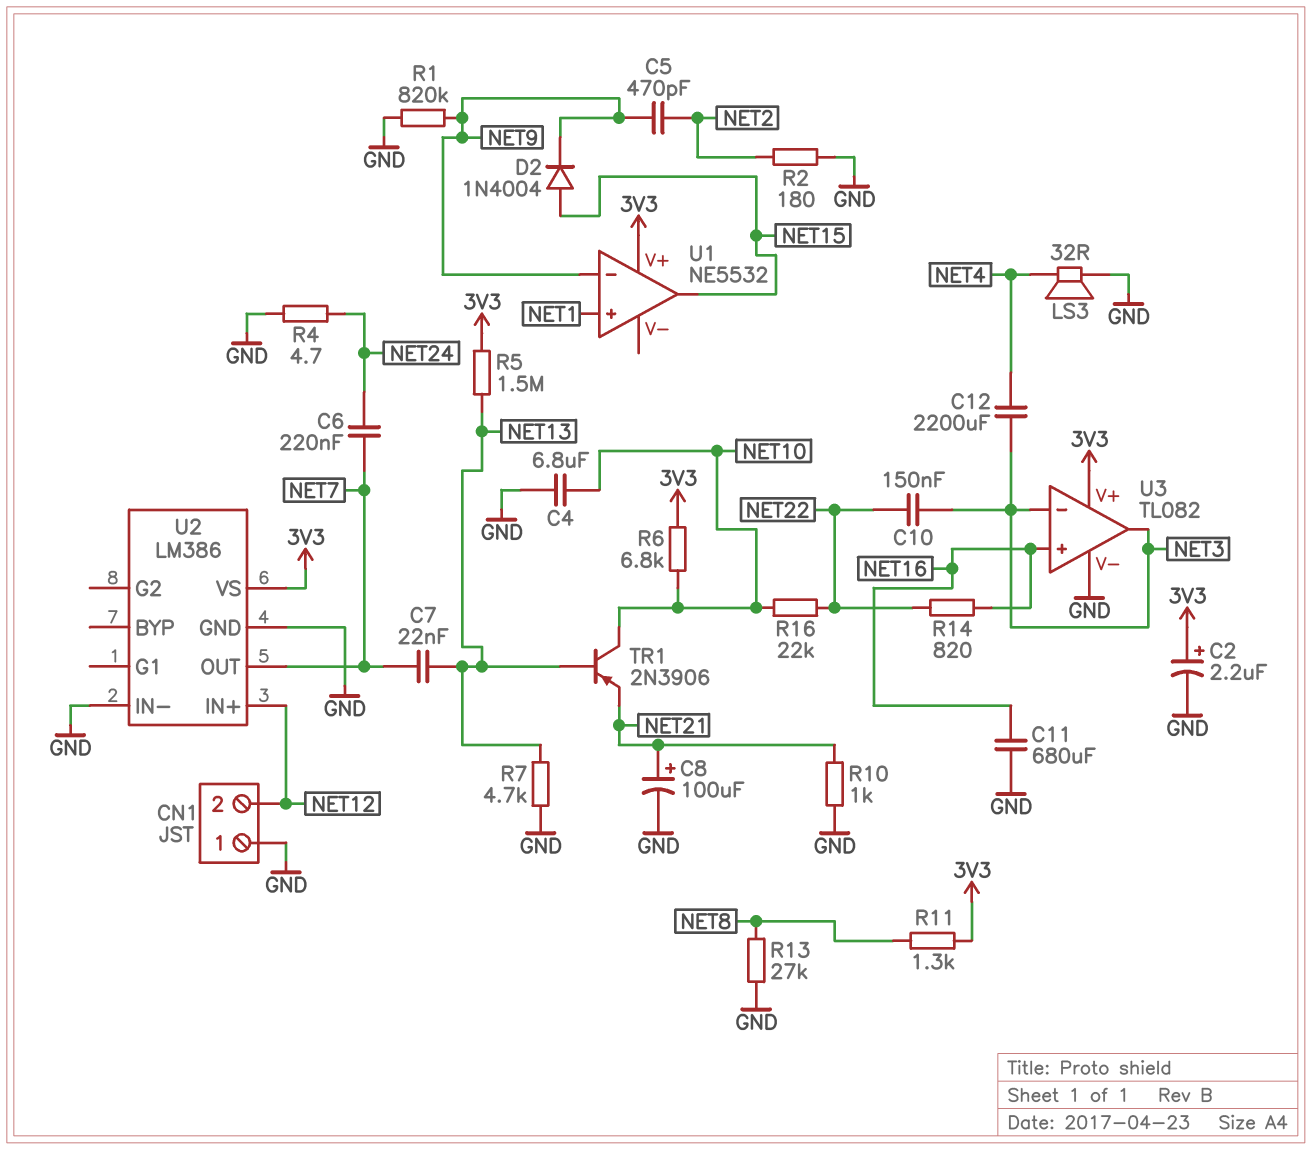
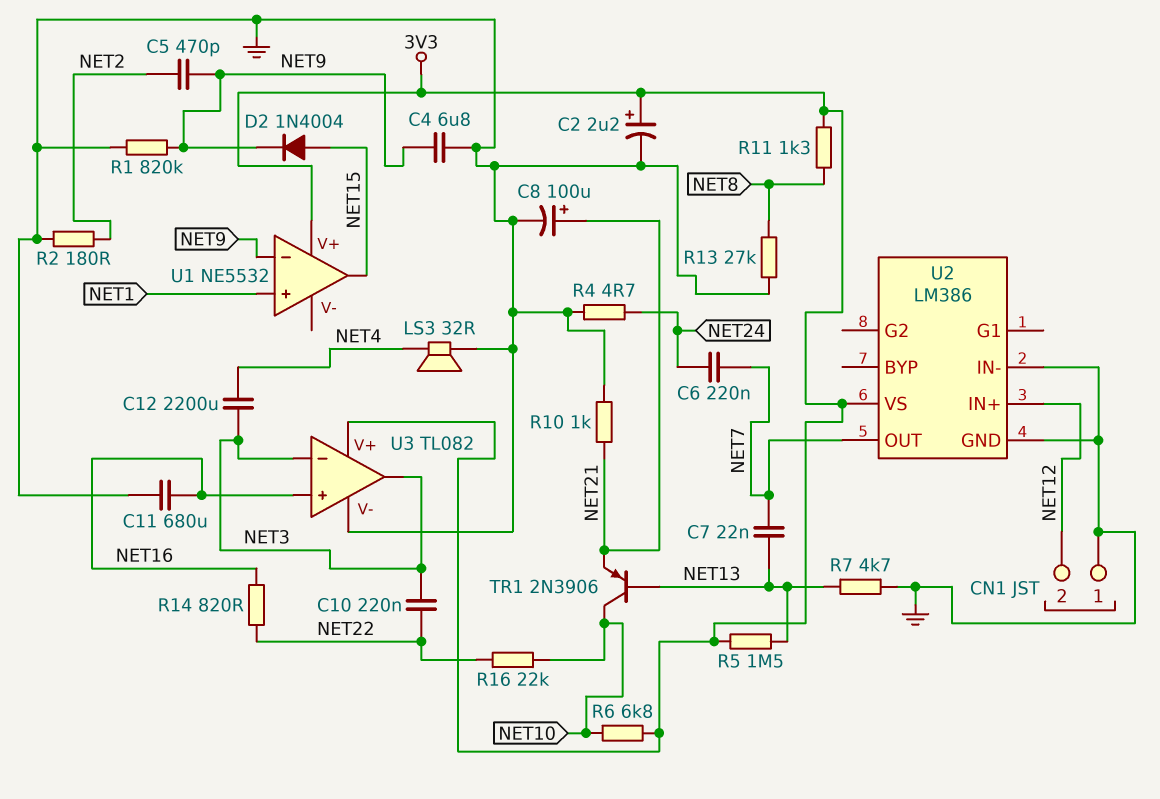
C4: 6.8uF (GND, NET10) -> 6.8uF (GND, NET9)
C10: 150nF (NET3, NET22) -> 220nF (NET3, NET22)

